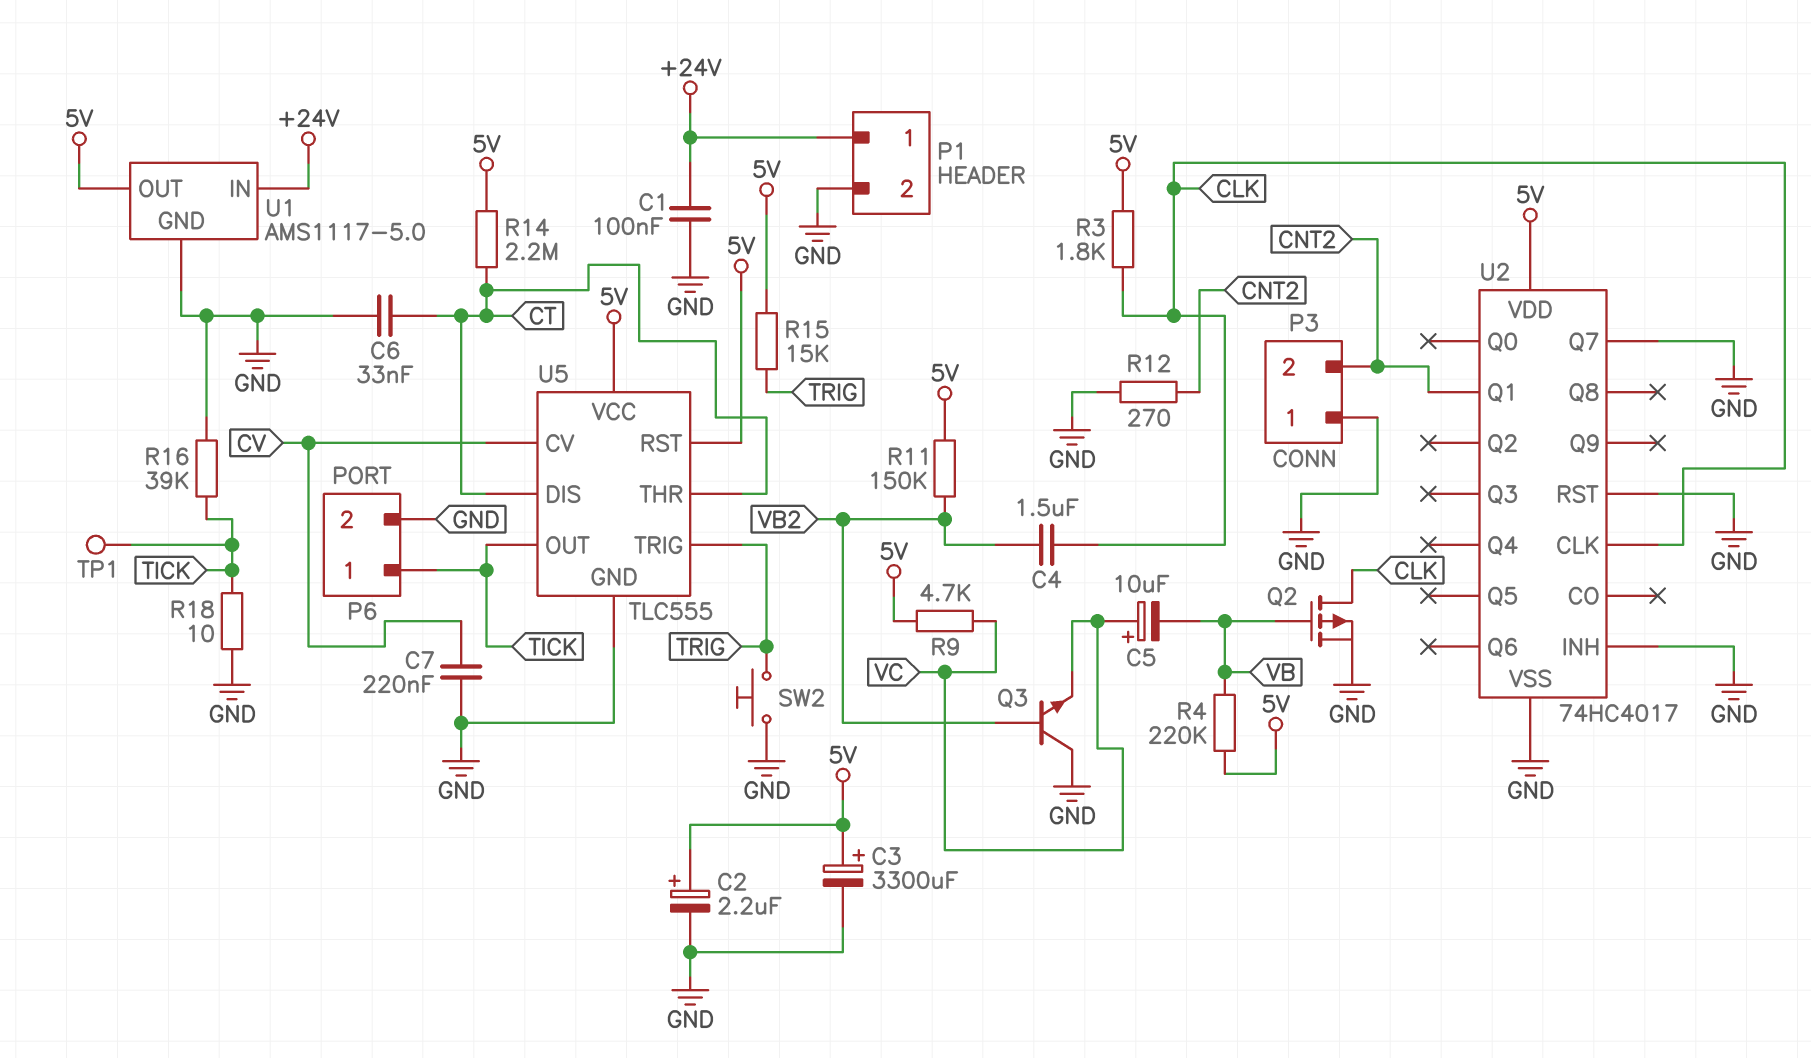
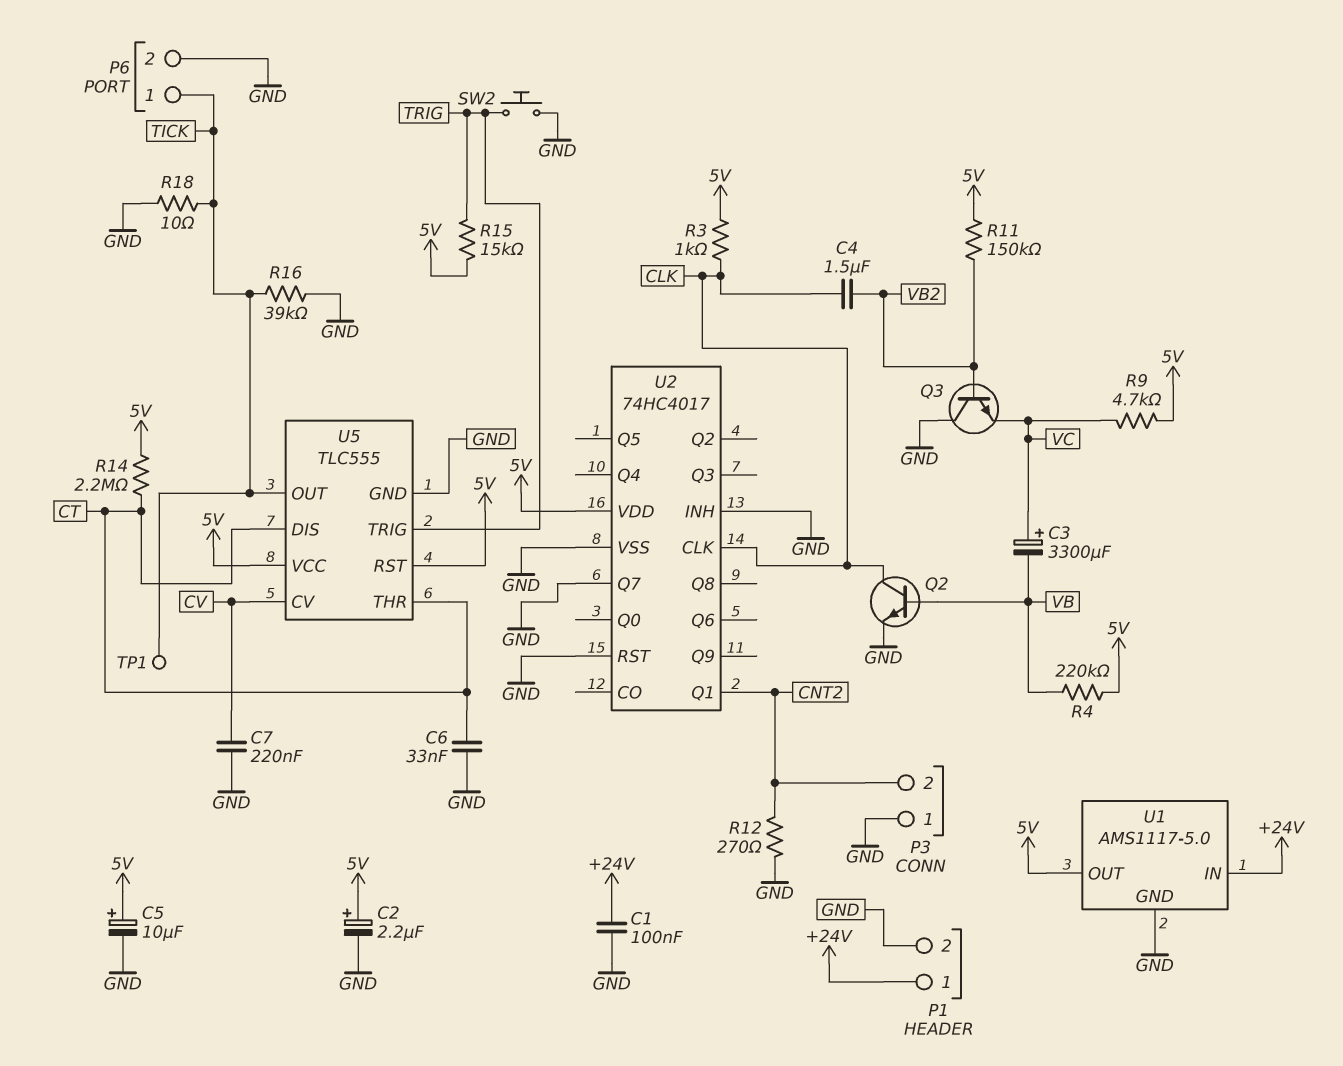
C3: 3300uF (plus 5V, minus GND) -> 3300uF (plus VC, minus VB)
C5: 10uF (plus VC, minus VB) -> 10uF (plus 5V, minus GND)
Q2: PMOS (G VB, D CLK, S GND) -> NPN (B VB, C CLK, E GND)
R3: 1.8k (5V, CLK) -> 1k (5V, CLK)

